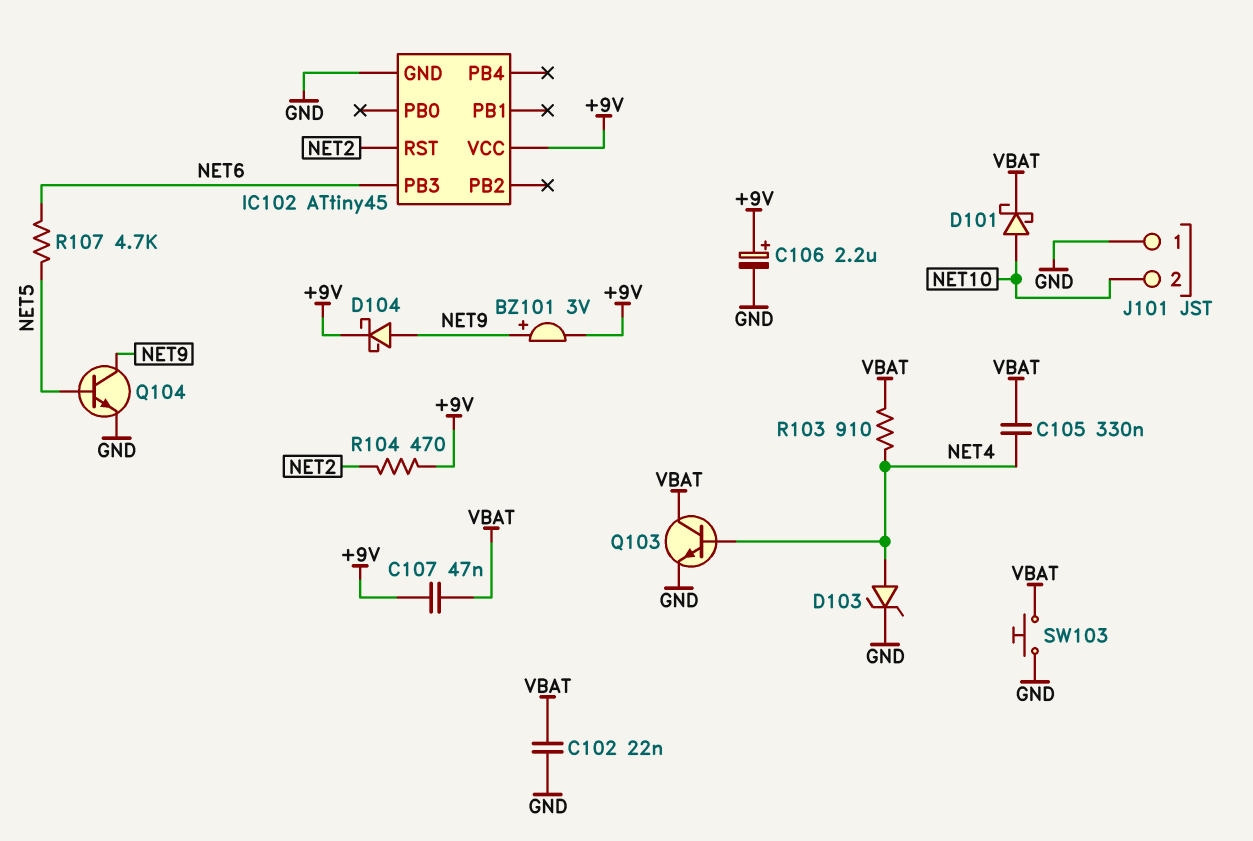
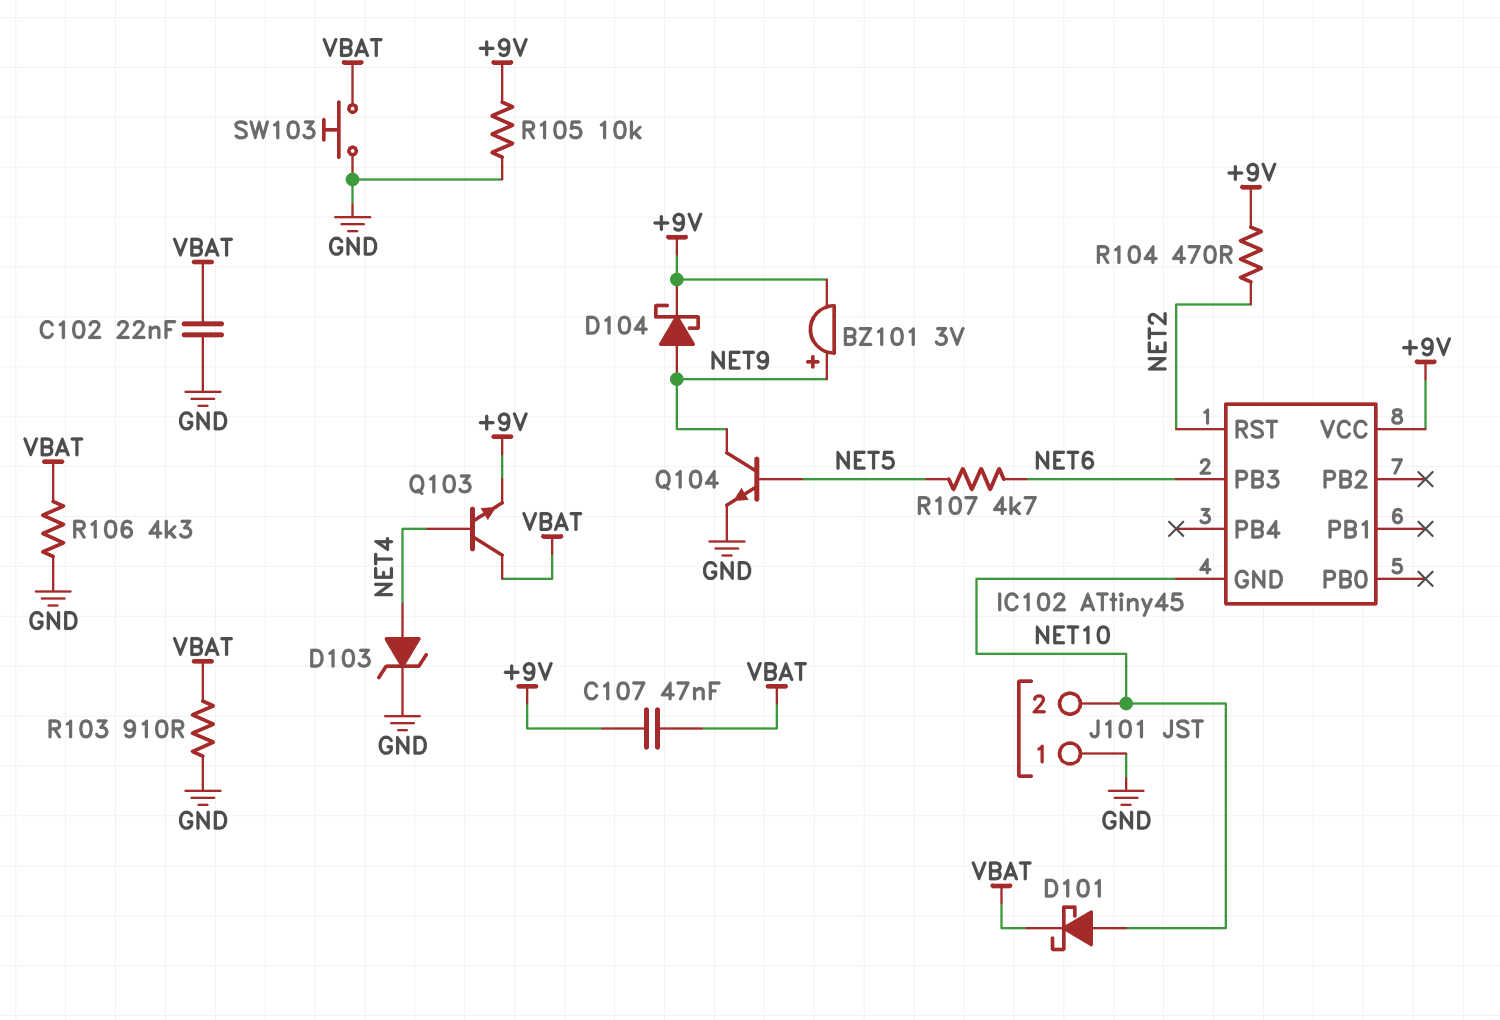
C105: 330nF (NET4, VBAT) -> none
C106: 2.2uF (plus +9V, minus GND) -> none
IC102 pin GND: GND -> NET10
Q103: NPN (B NET4, C VBAT, E GND) -> NPN (B NET4, C VBAT, E +9V)
R103: 910 (NET4, VBAT) -> 910 (GND, VBAT)
R105: none -> 10k (+9V, GND)
R106: none -> 4.3k (GND, VBAT)

